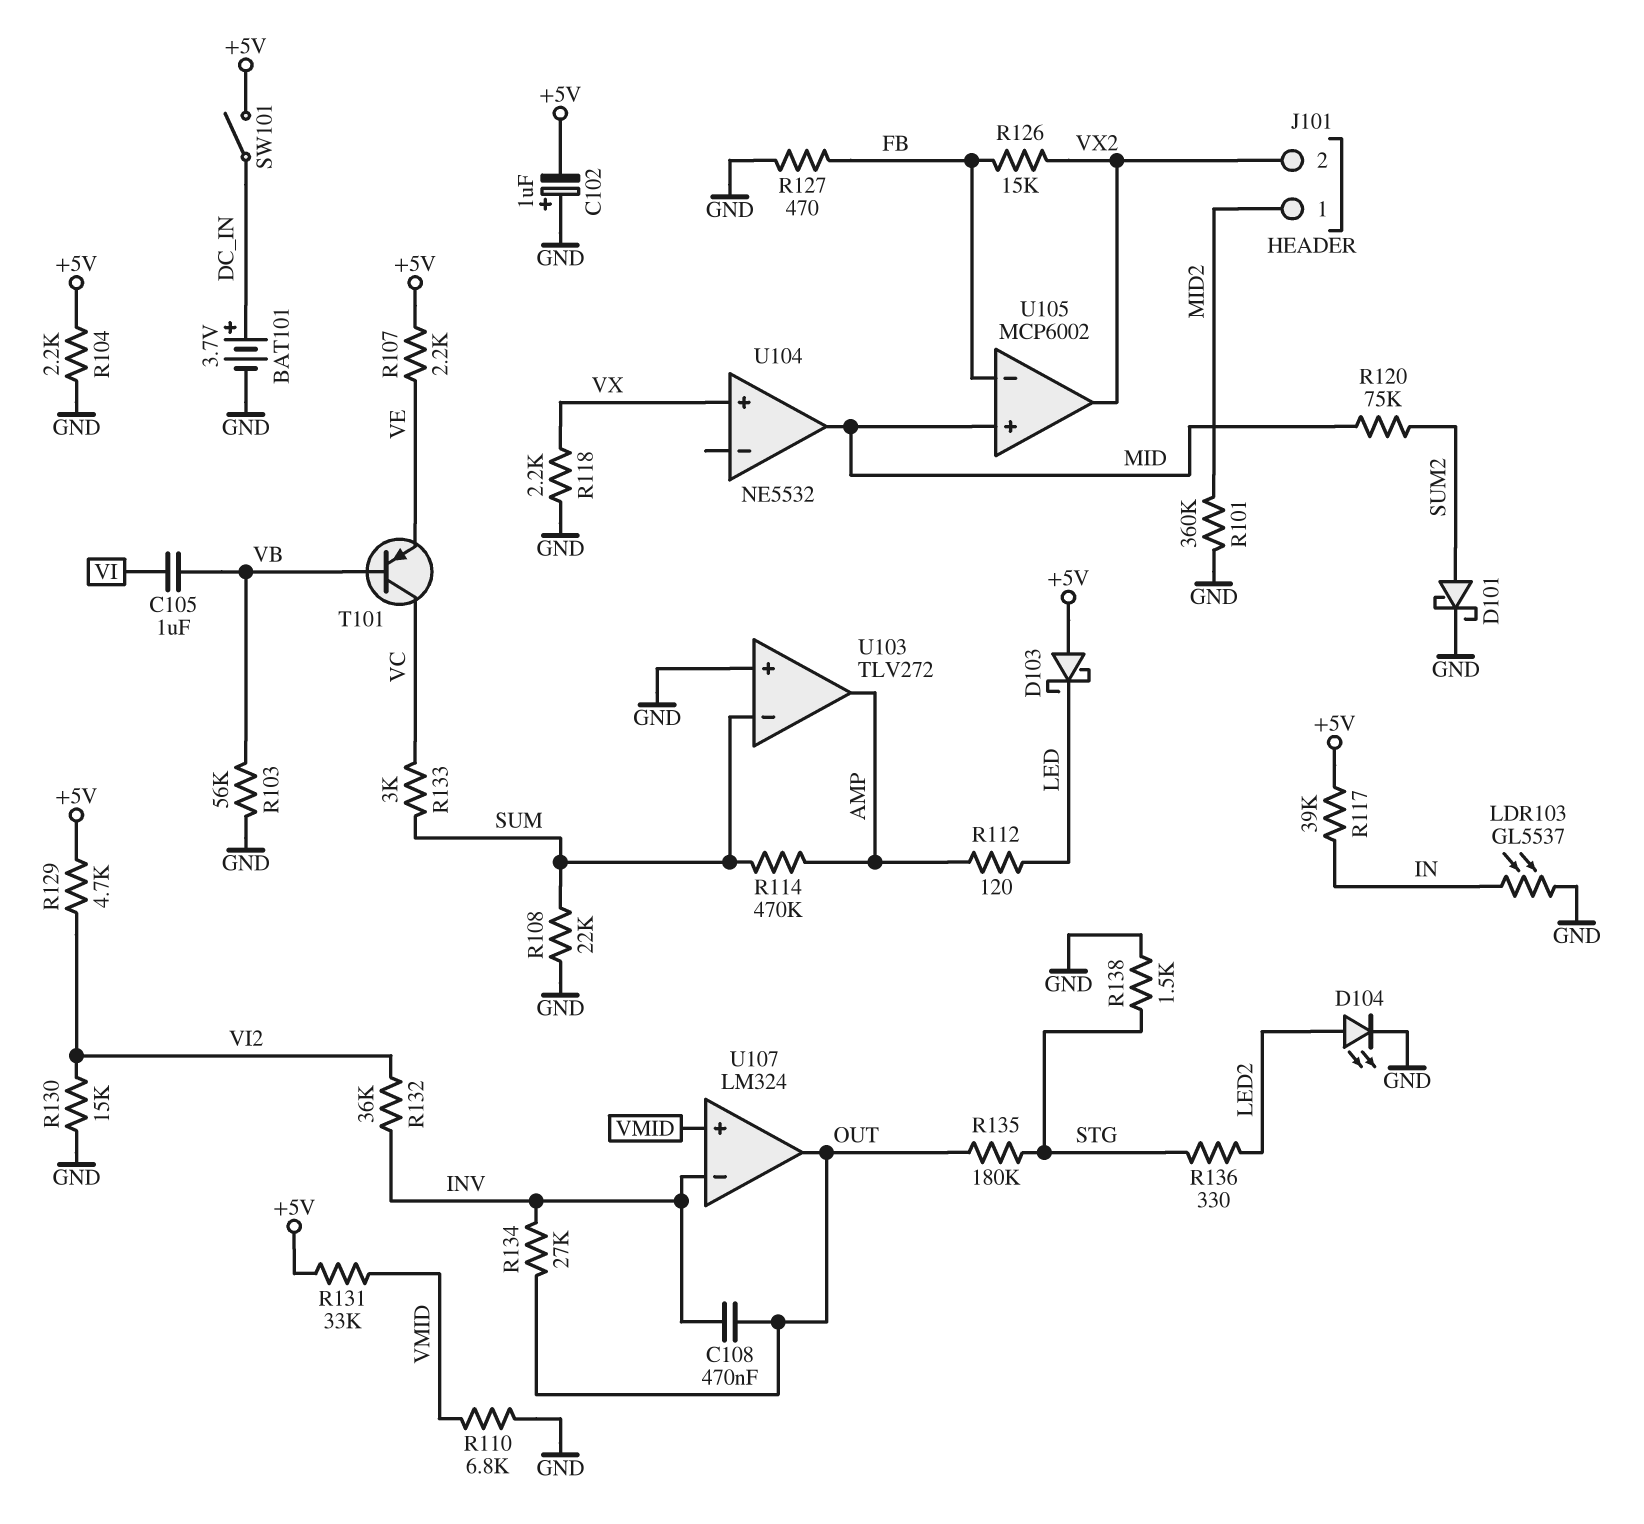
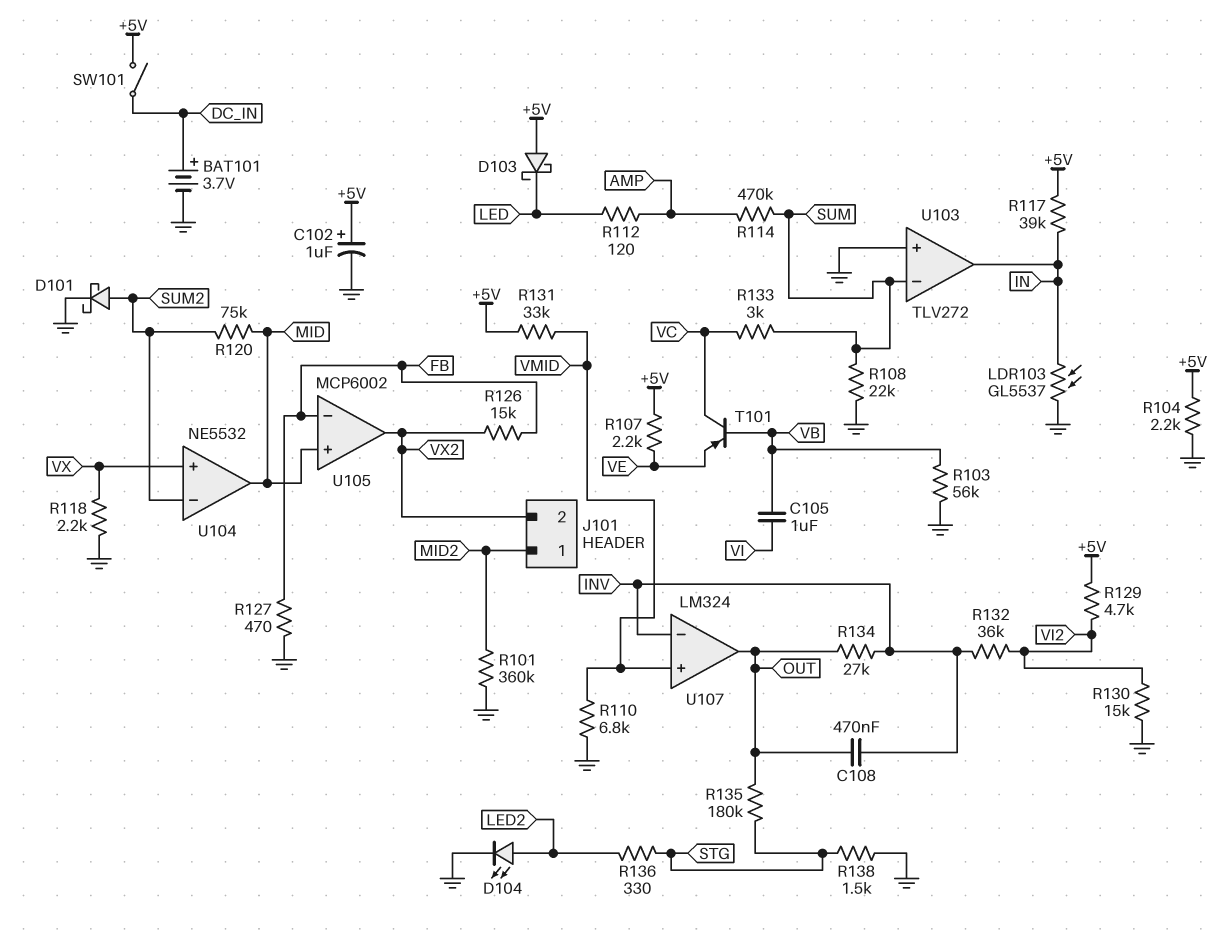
C102: 1uF (plus GND, minus +5V) -> 1uF (plus +5V, minus GND)
U103 pin out: AMP -> IN
U104 pin in-: none -> SUM2

